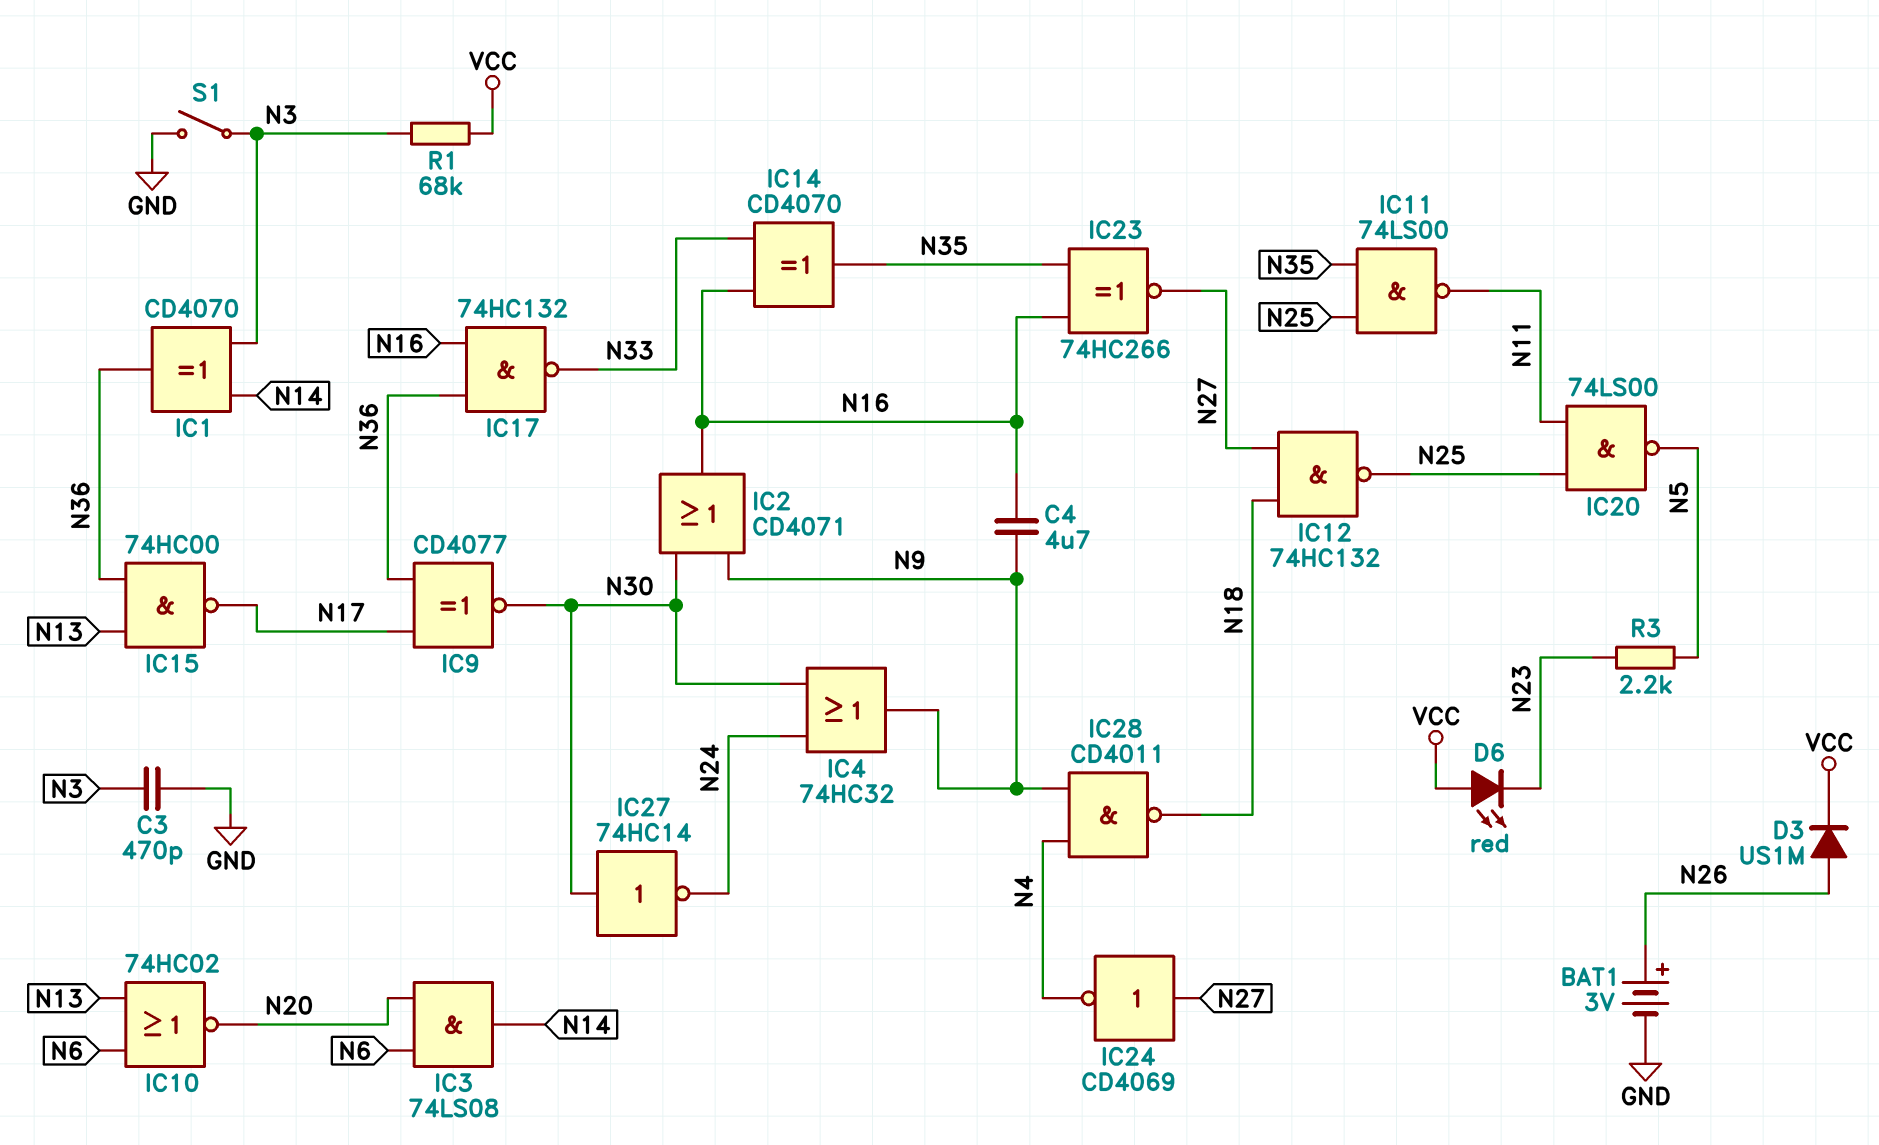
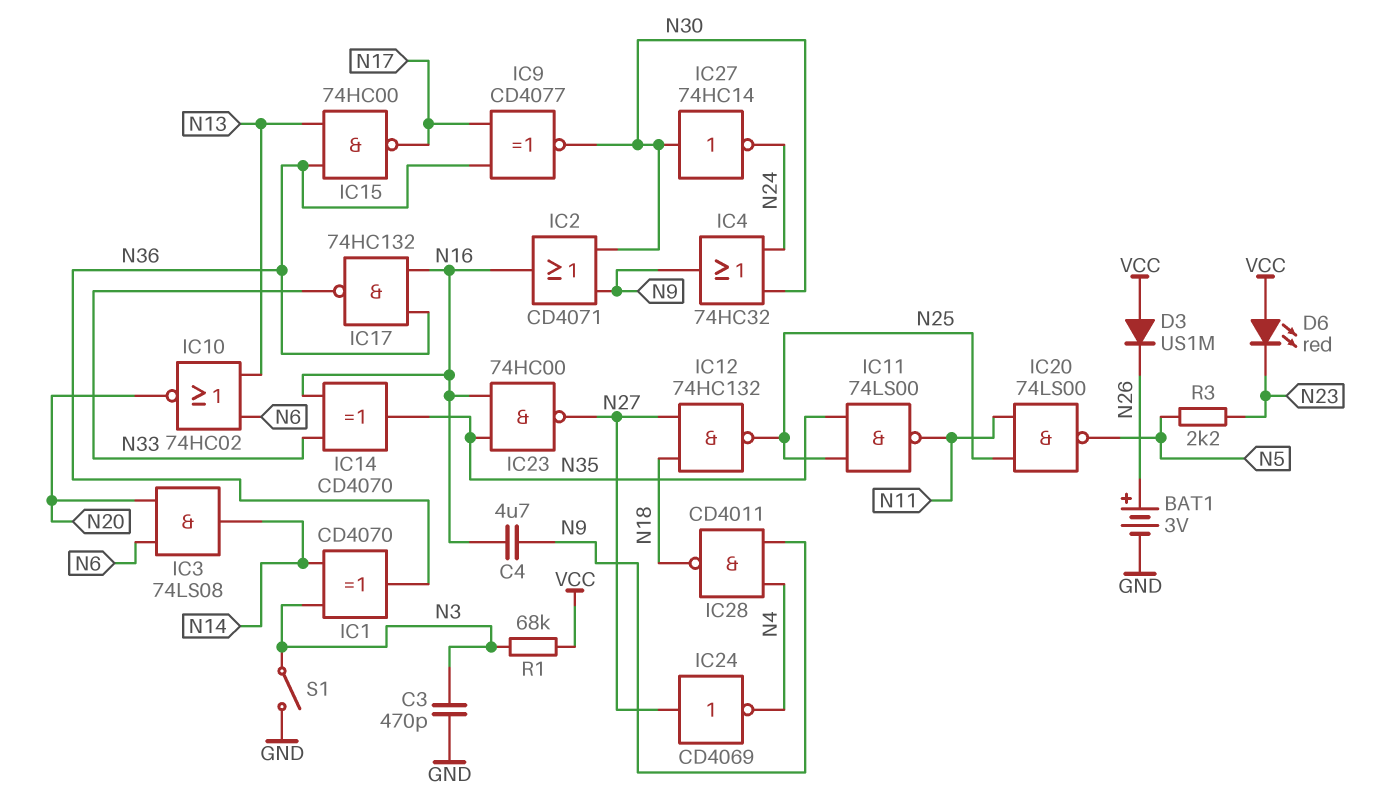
D3: diode US1M (A N26, K VCC) -> diode US1M (A VCC, K N26)
IC23: XNOR 74HC266 (in N16, in N35, out N27) -> NAND 74HC00 (in N16, in N35, out N27)

